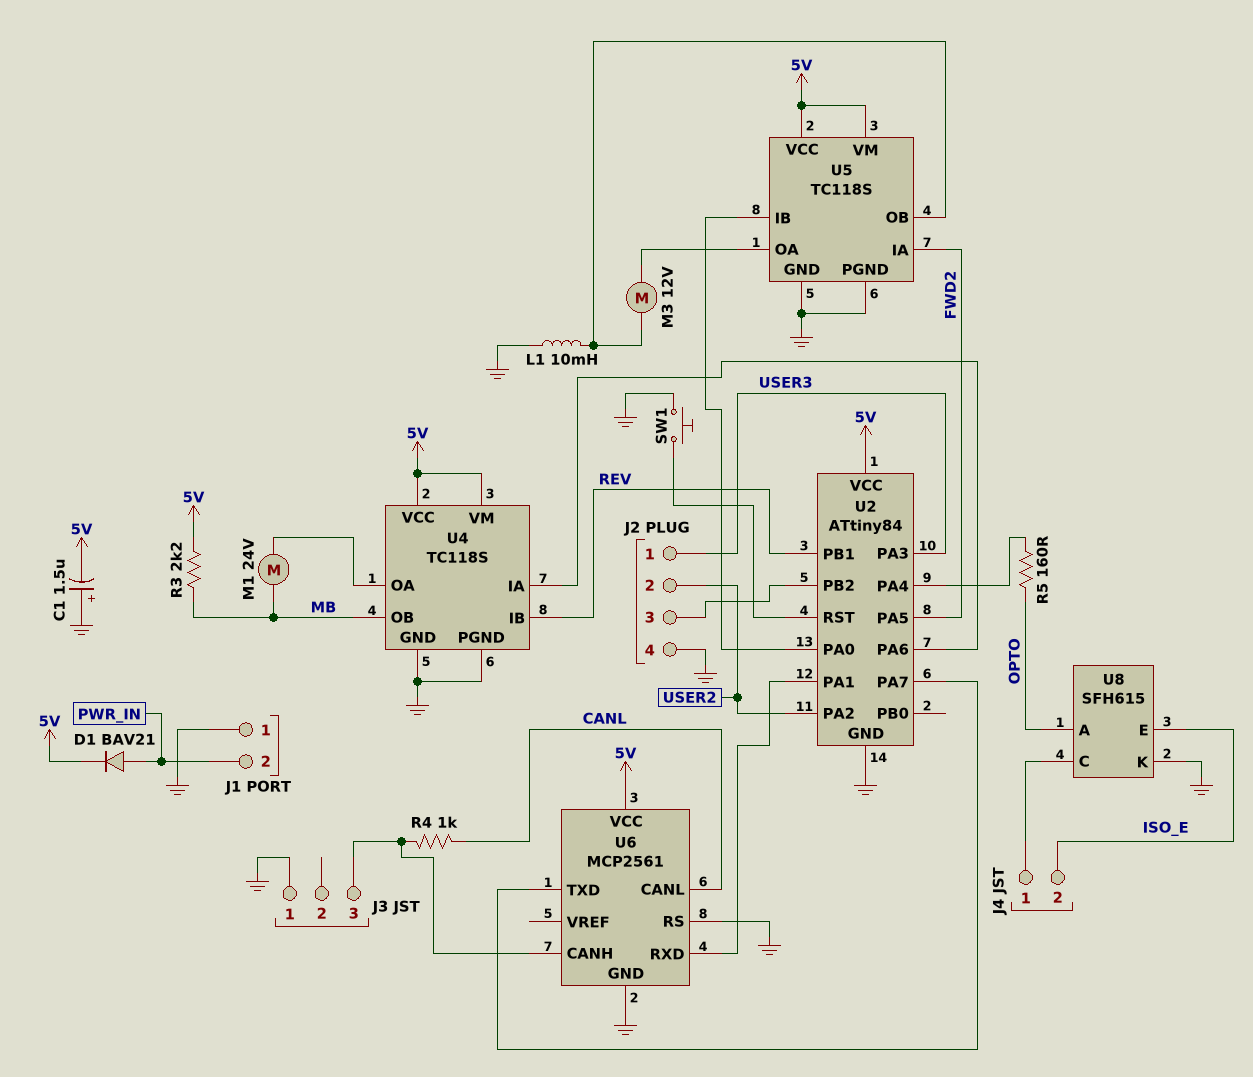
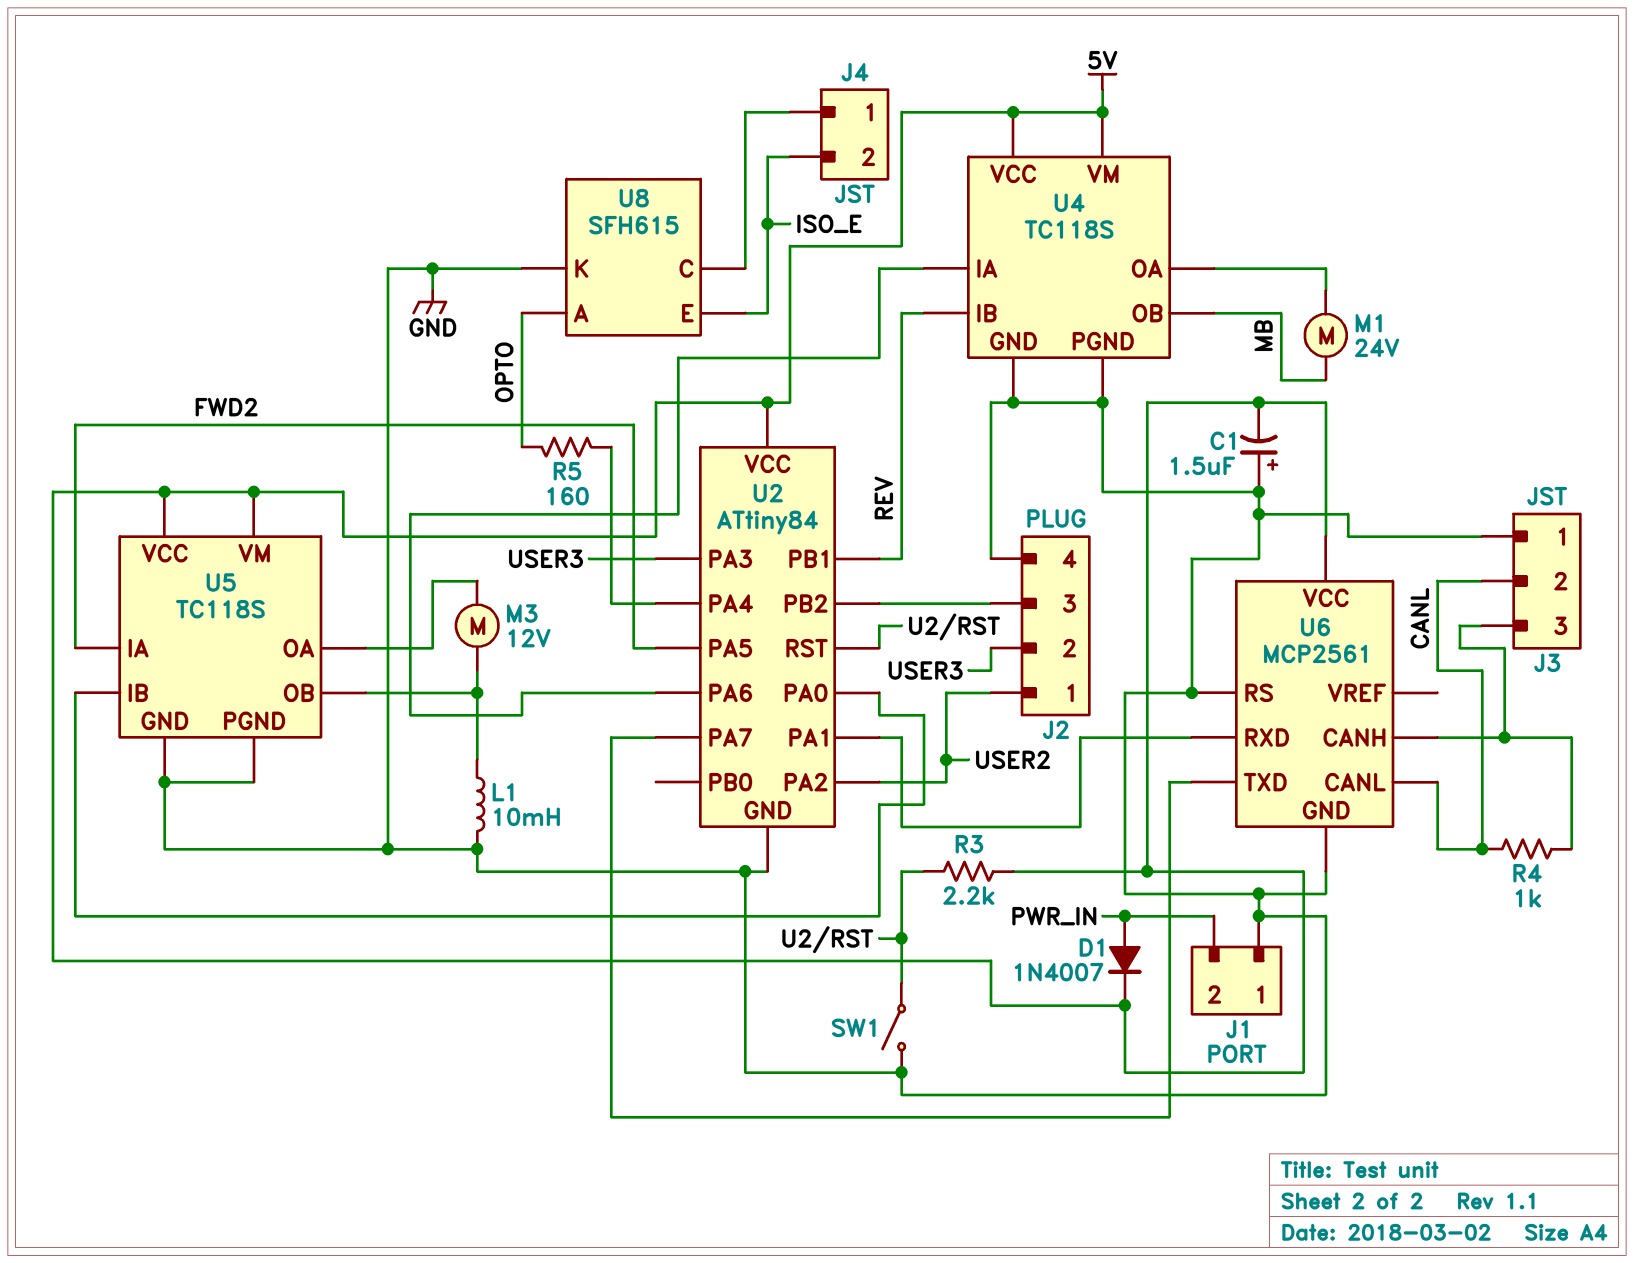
D1: diode BAV21 (A PWR_IN, K 5V) -> diode 1N4007 (A PWR_IN, K 5V)
J2 pin 1: USER3 -> USER2
J2 pin 2: USER2 -> USER3
J3 pin 2: none -> CANL
R3: 2.2k (5V, MB) -> 2.2k (5V, U2/RST)
SW1: button (GND, U2/RST) -> switch (GND, U2/RST)

